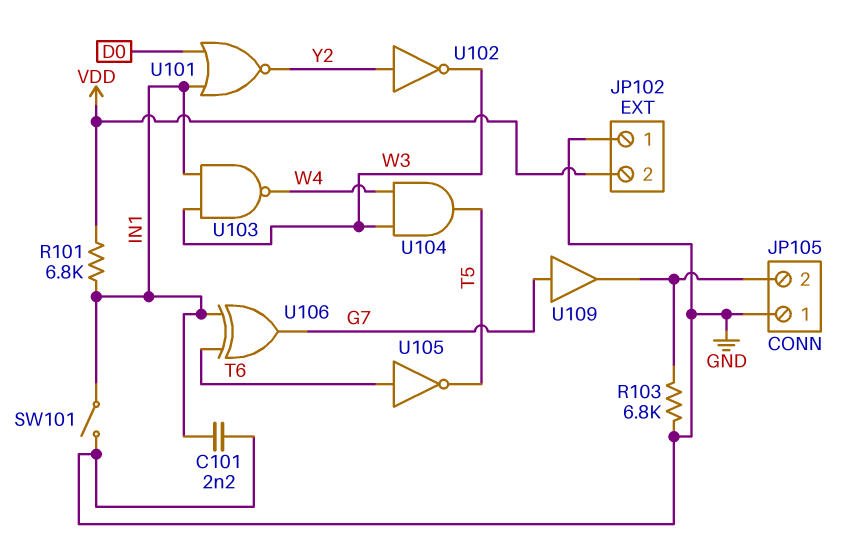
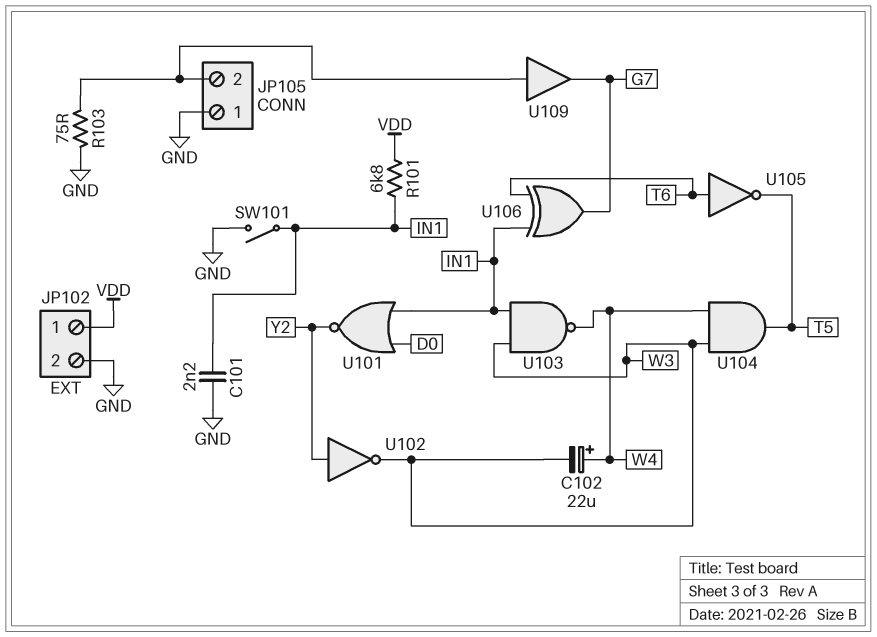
C102: none -> 22uF (plus W4, minus W3)
JP102 pin 1: GND -> VDD
JP102 pin 2: VDD -> GND
R103: 6.8k (GND, JP105/2) -> 75 (GND, JP105/2)
U109: buffer (in G7, out JP105/2) -> buffer (in JP105/2, out G7)

